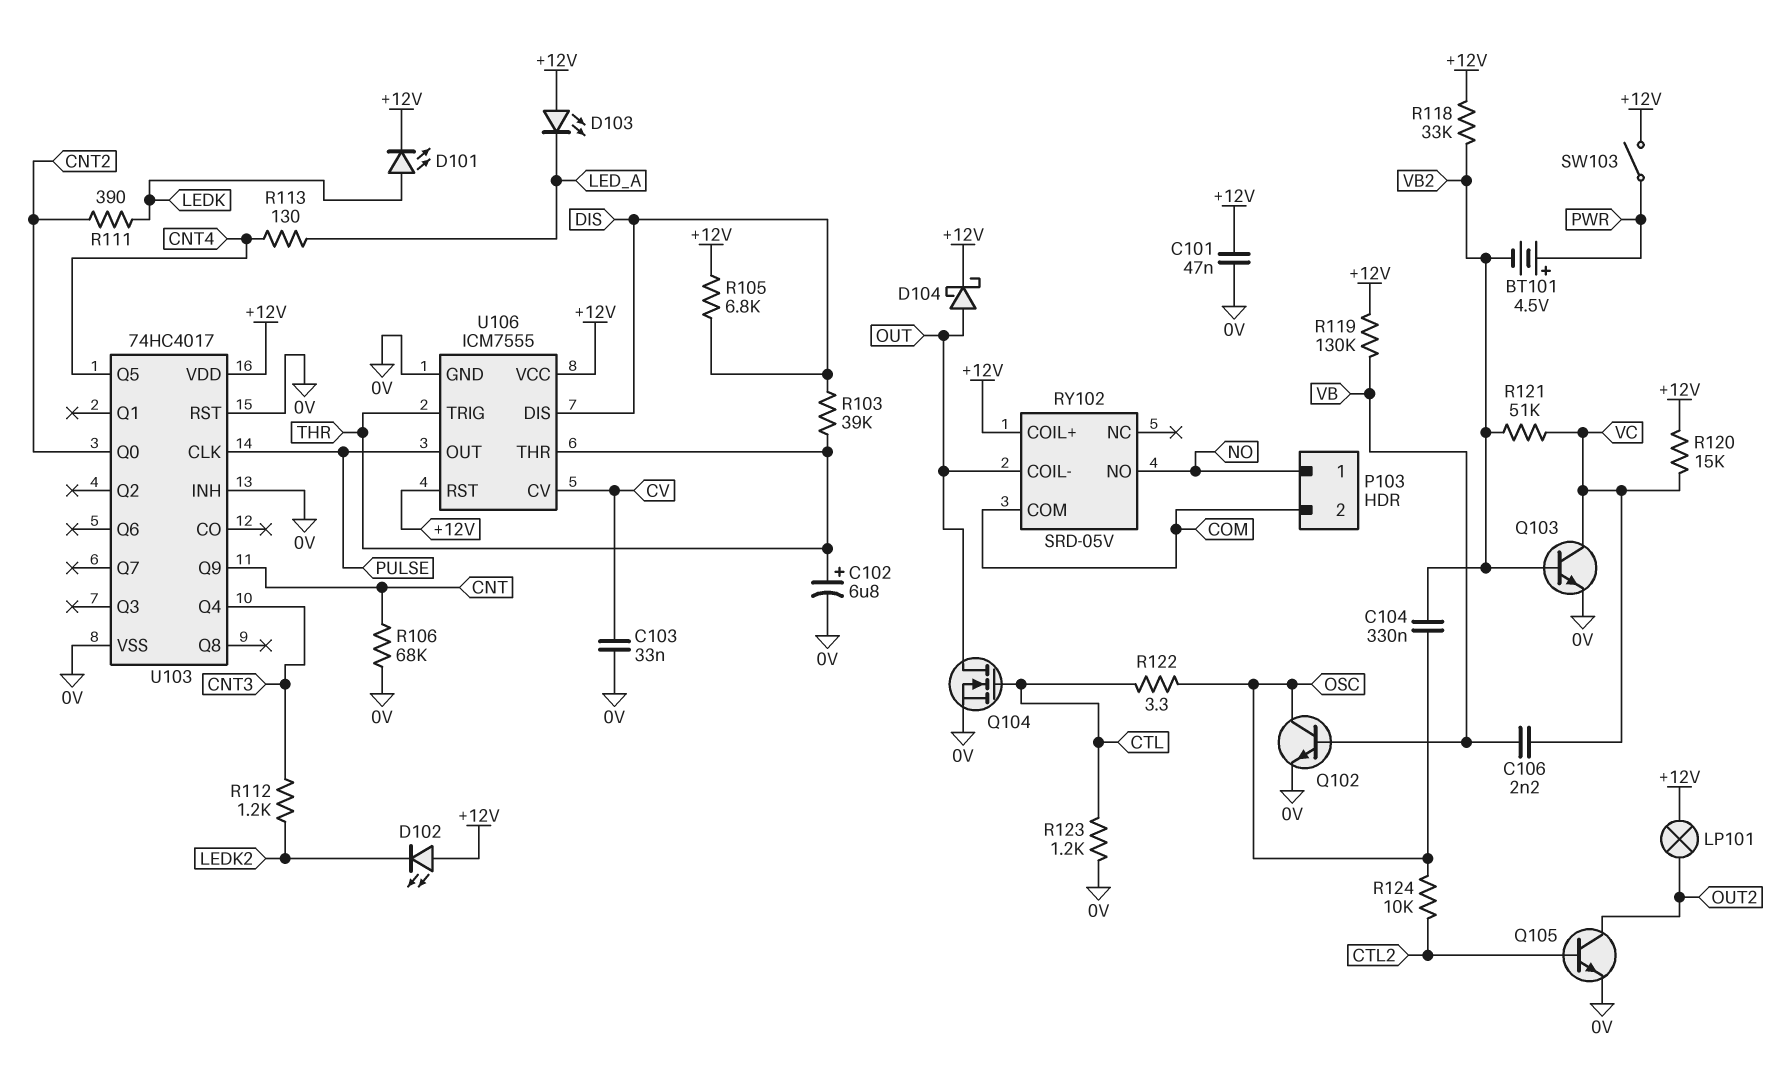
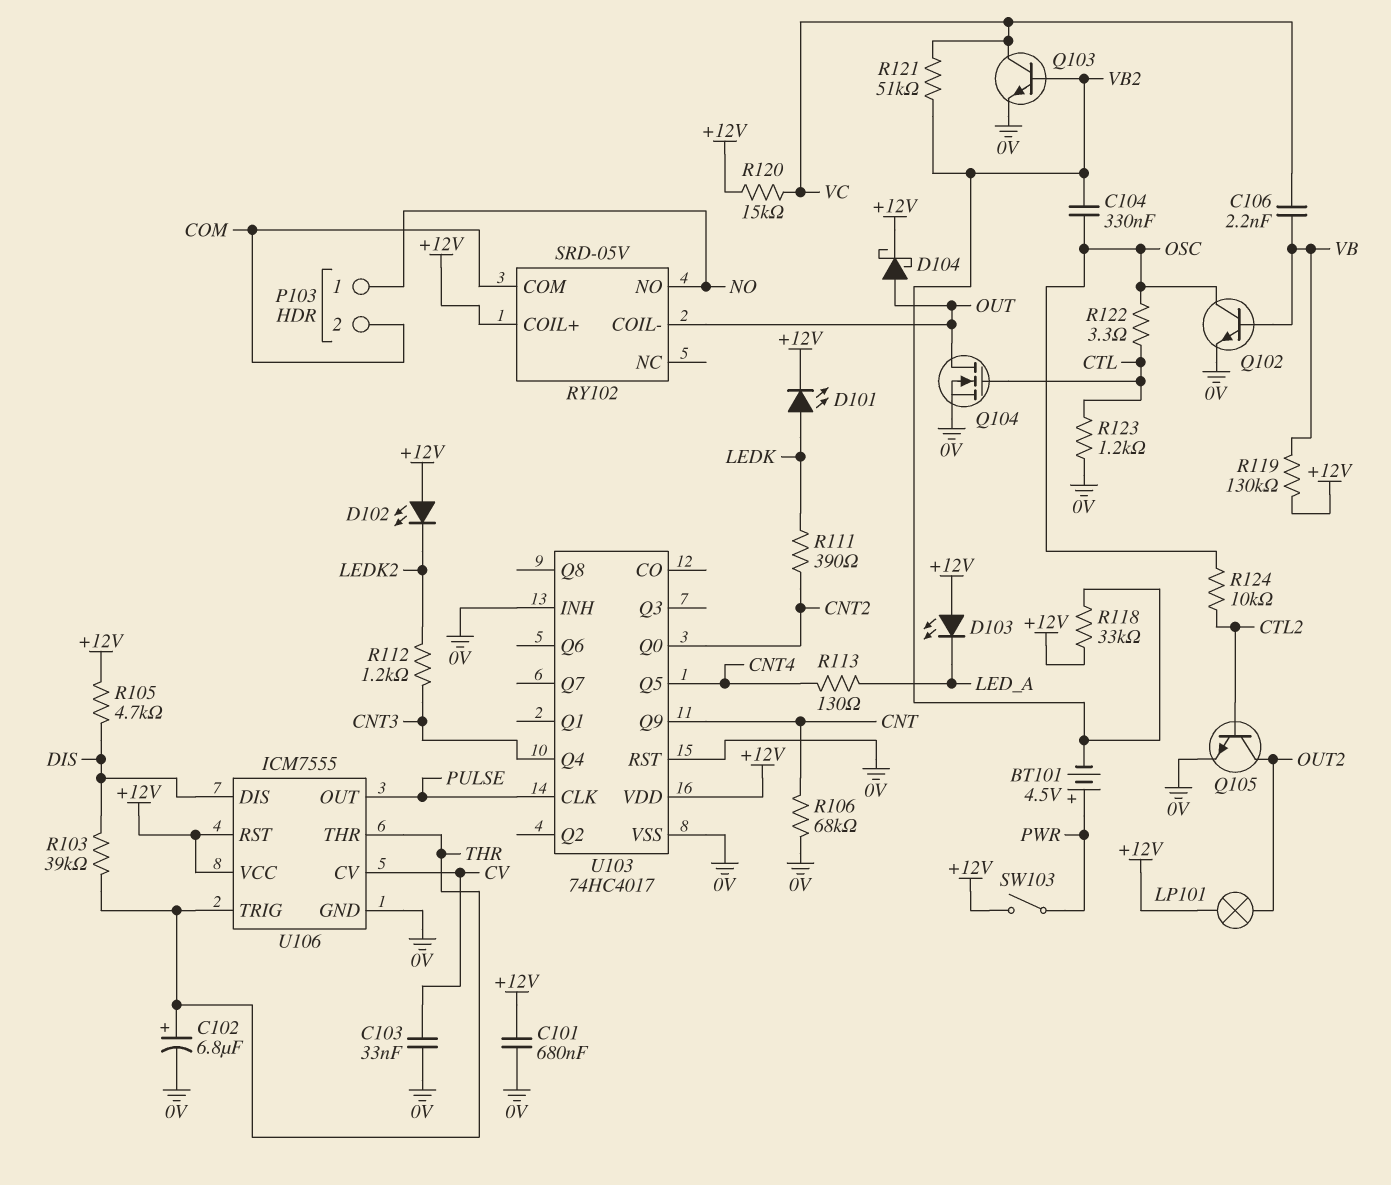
C101: 47nF (+12V, 0V) -> 680nF (+12V, 0V)
R105: 6.8k (+12V, DIS) -> 4.7k (+12V, DIS)

